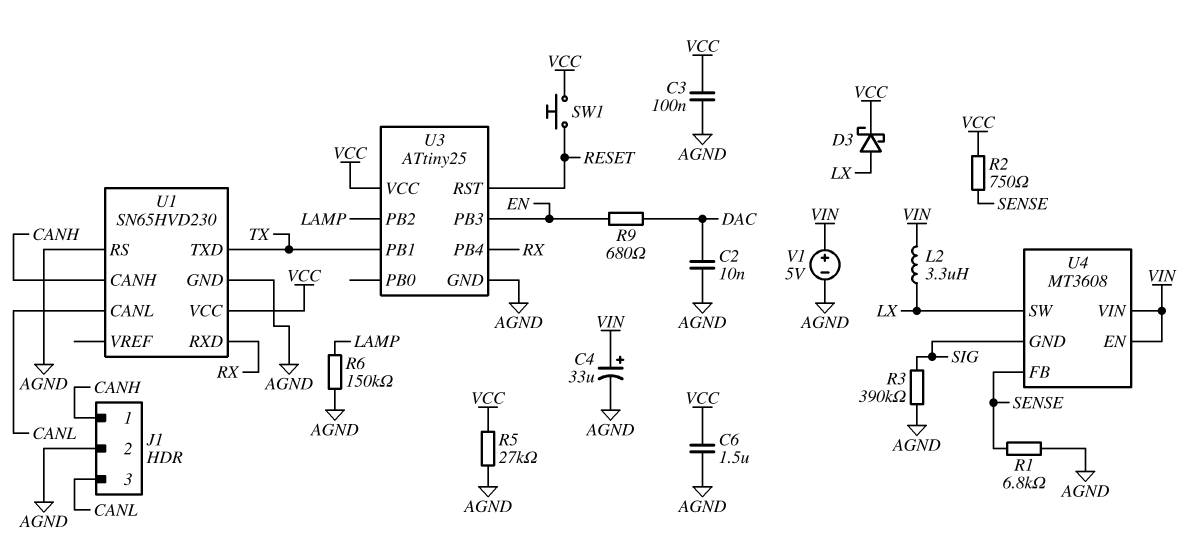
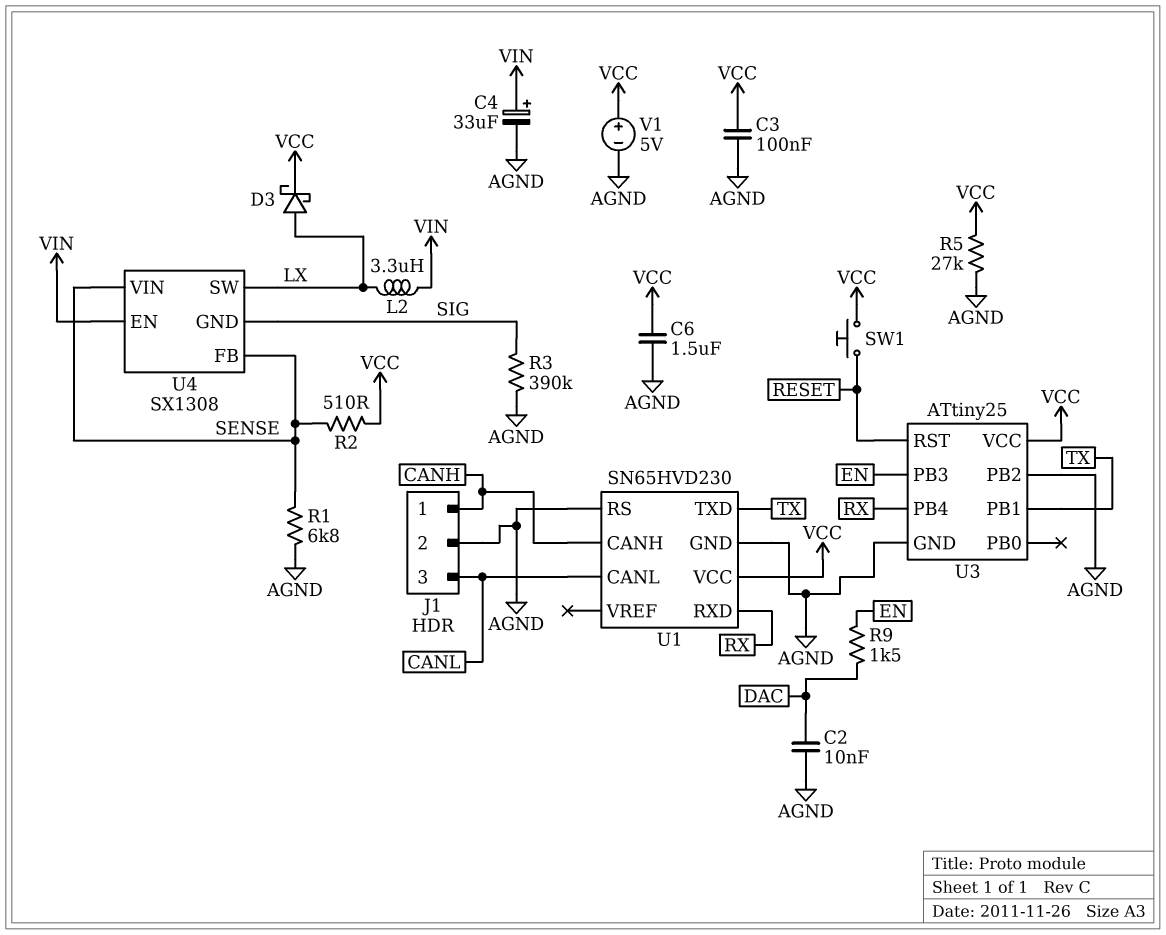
R2: 750 (SENSE, VCC) -> 510 (SENSE, VCC)
R6: 150k (AGND, LAMP) -> none
R9: 680 (DAC, EN) -> 1.5k (DAC, EN)
U3 pin PB2: LAMP -> AGND
U4: MT3608 -> SX1308
U4 pin VIN: VIN -> SENSE
V1: 5V (plus VIN, minus AGND) -> 5V (plus VCC, minus AGND)

